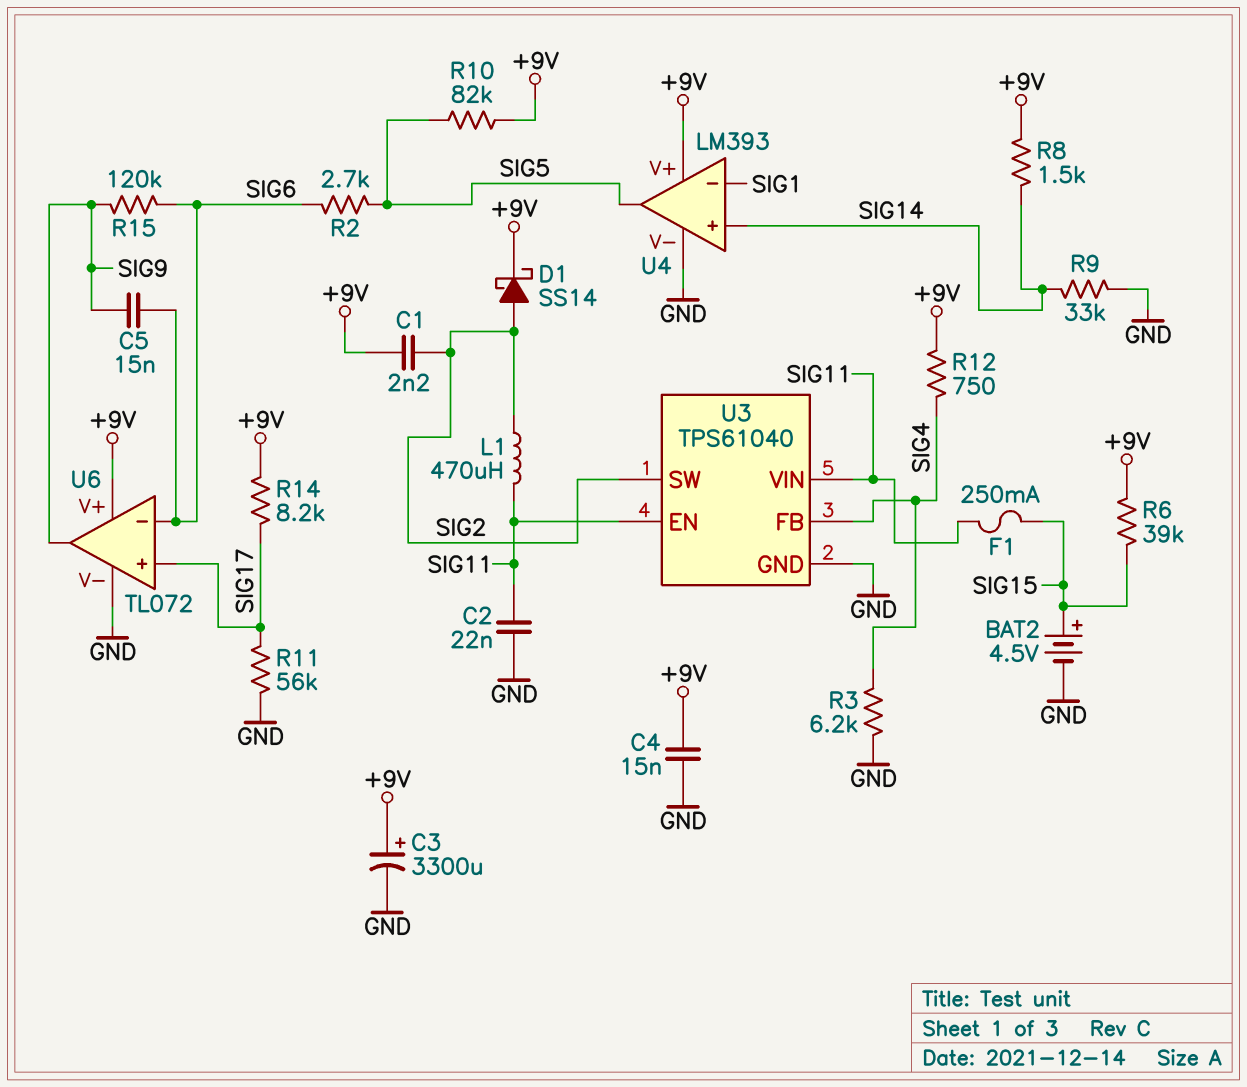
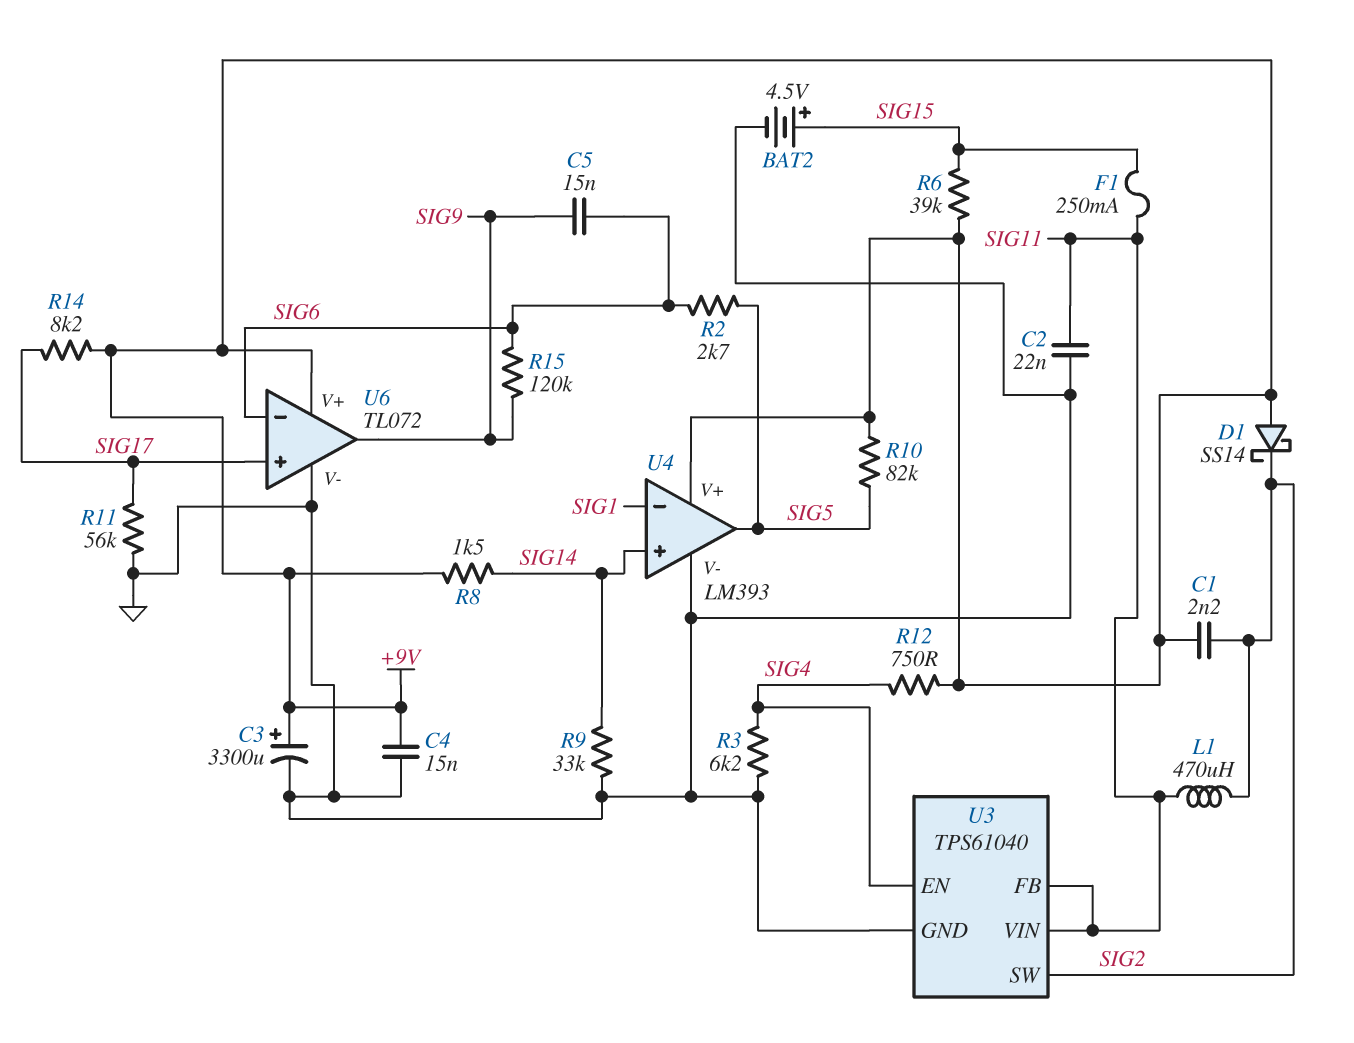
D1: schottky SS14 (A SIG2, K +9V) -> schottky SS14 (A +9V, K SIG2)
U3 pin EN: SIG11 -> SIG4
U3 pin FB: SIG4 -> SIG11

